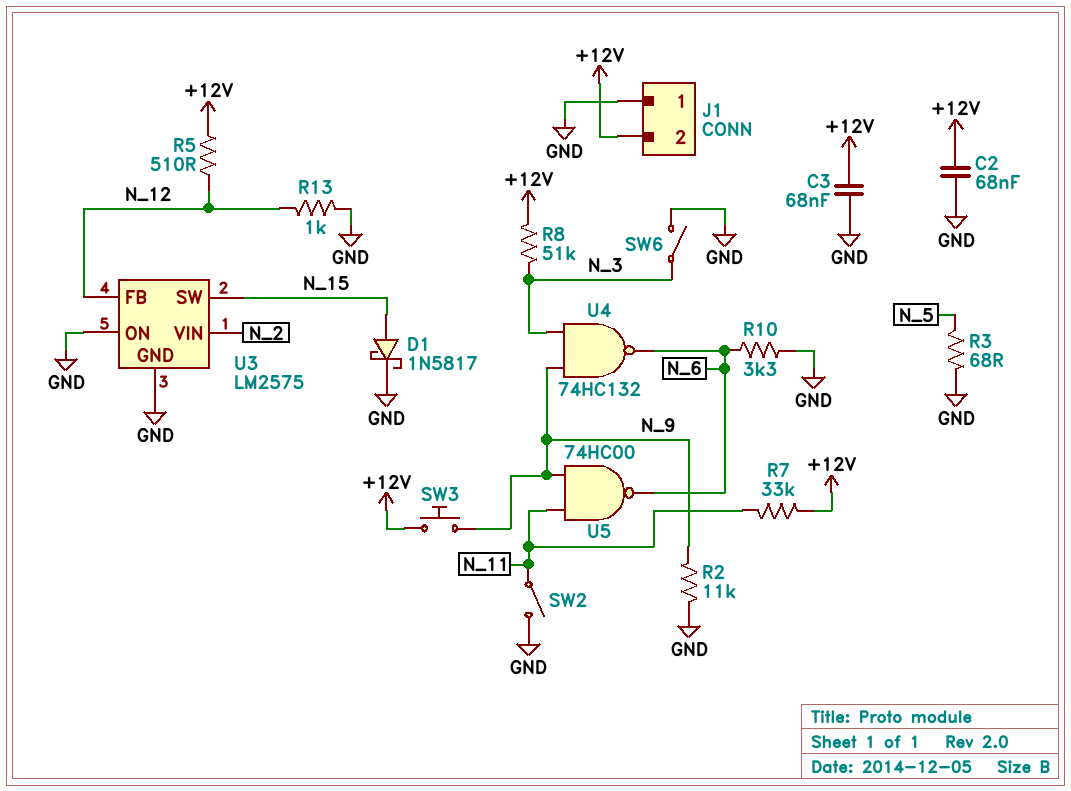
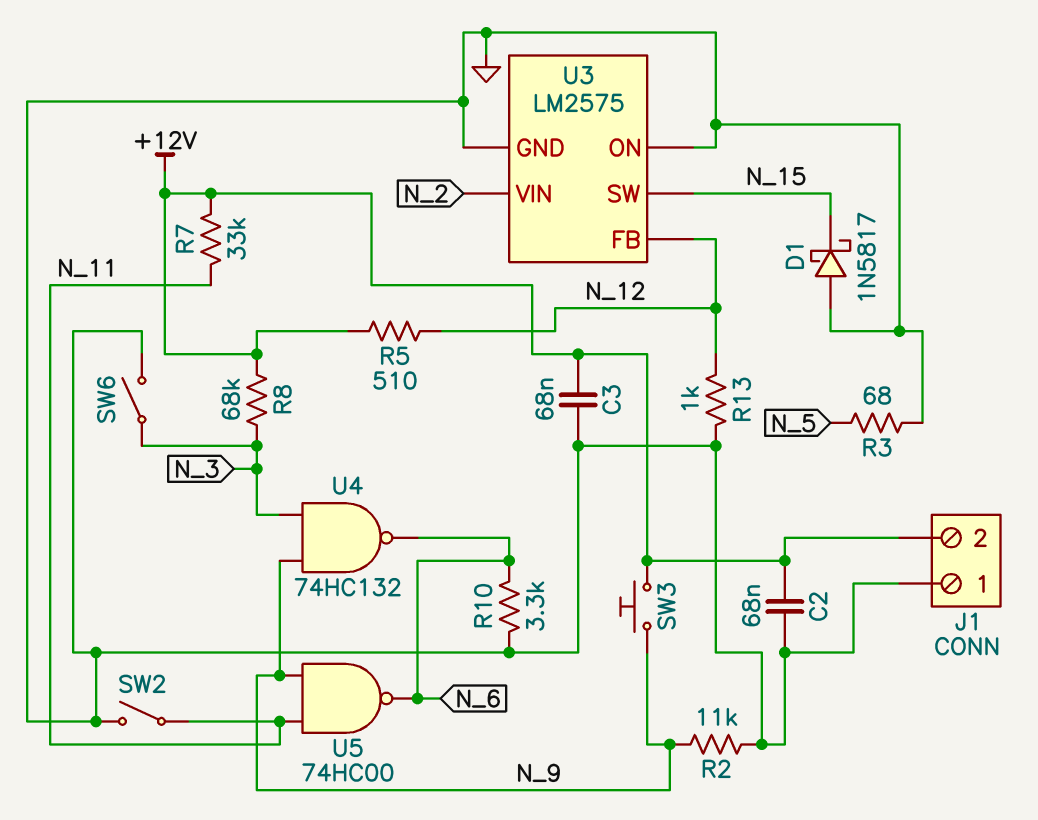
D1: schottky 1N5817 (A N_15, K GND) -> schottky 1N5817 (A GND, K N_15)
R8: 51k (+12V, N_3) -> 68k (+12V, N_3)

